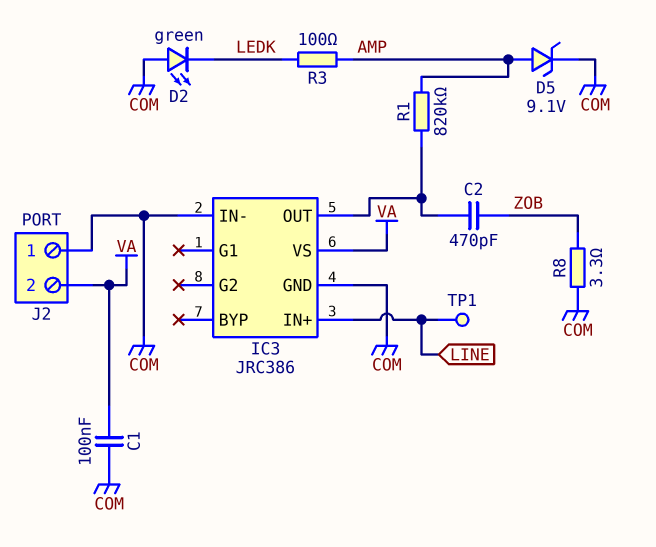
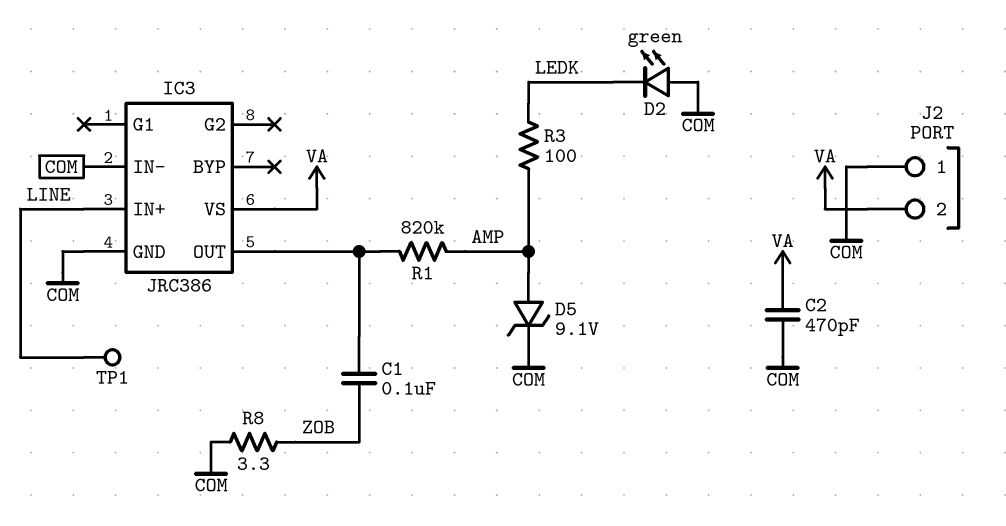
C1: 100nF (COM, VA) -> 100nF (IC3/OUT, ZOB)
C2: 470pF (IC3/OUT, ZOB) -> 470pF (COM, VA)

